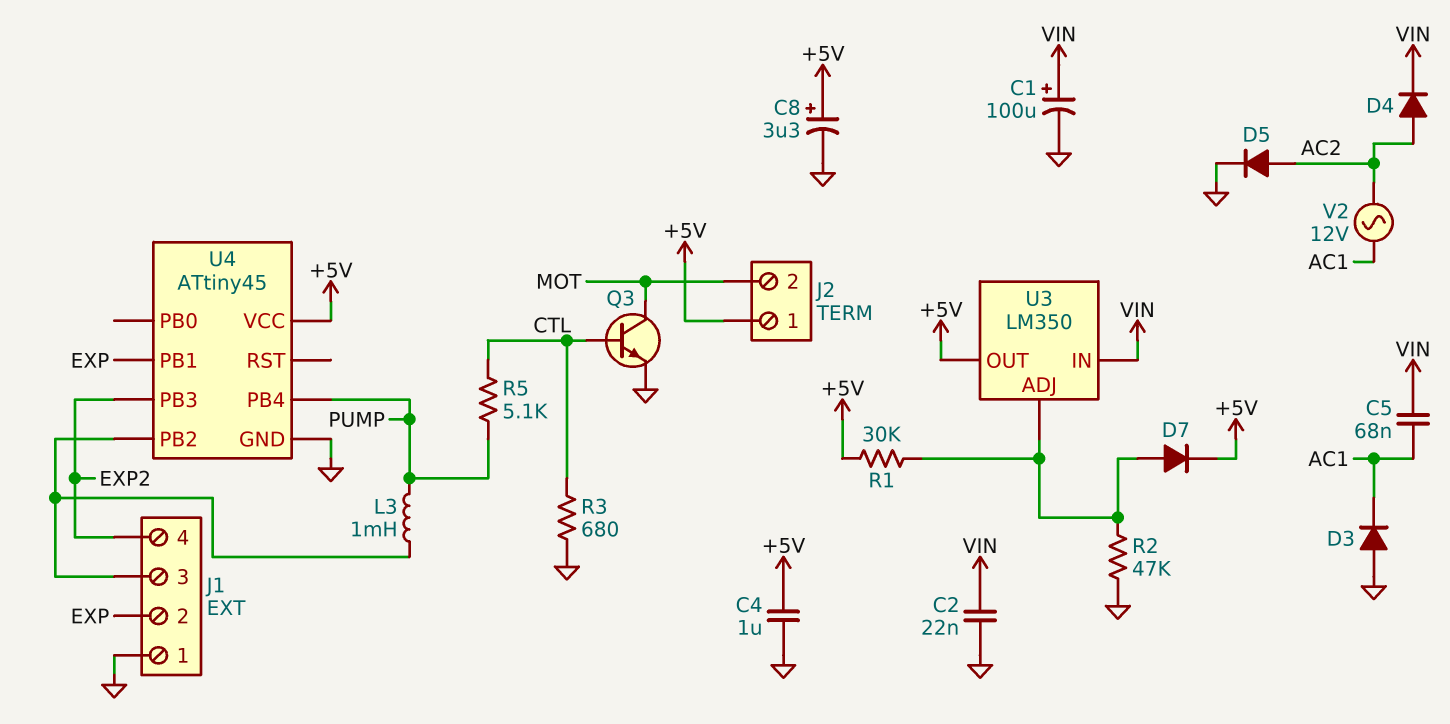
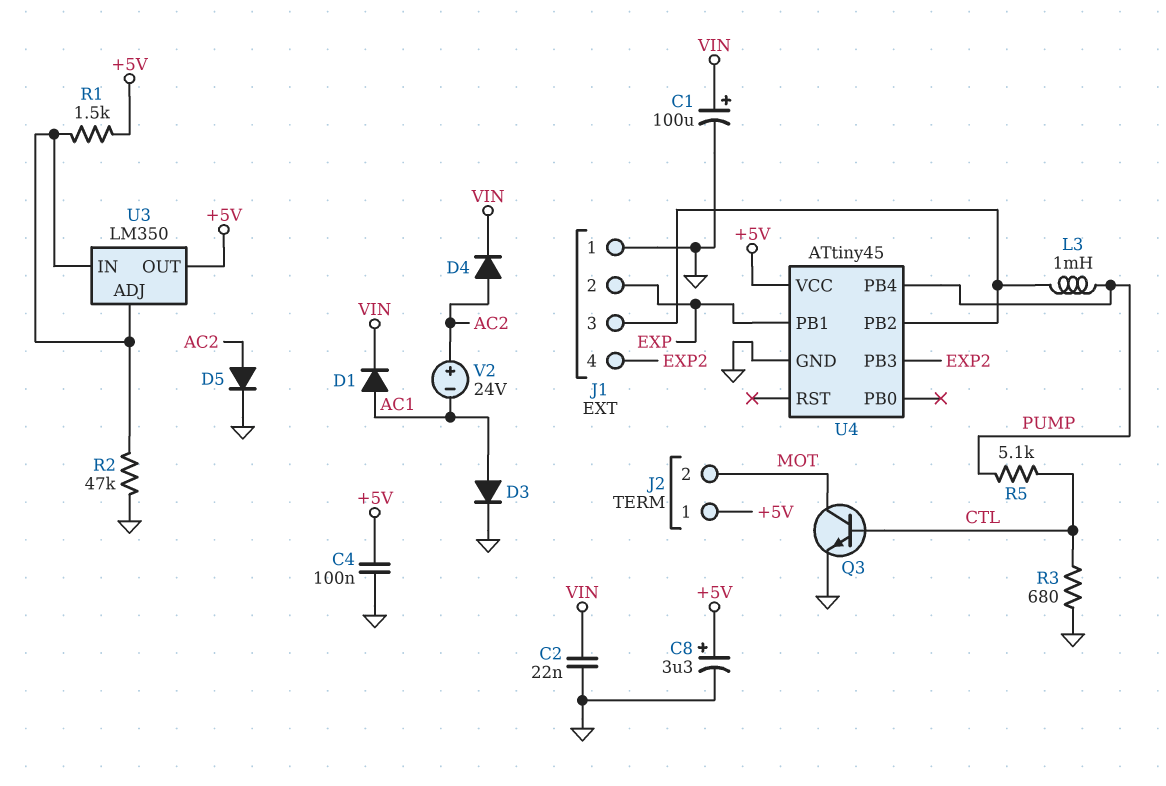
C4: 1uF (+5V, GND) -> 100nF (+5V, GND)
C5: 68nF (AC1, VIN) -> none
D1: none -> diode (A AC1, K VIN)
D3: diode (A GND, K AC1) -> diode (A AC1, K GND)
D7: diode (A U3/ADJ, K +5V) -> none
R1: 30k (+5V, U3/ADJ) -> 1.5k (+5V, U3/ADJ)
U3 pin IN: VIN -> U3/ADJ
V2: AC 12V (AC1, AC2) -> 24V (plus AC2, minus AC1)

